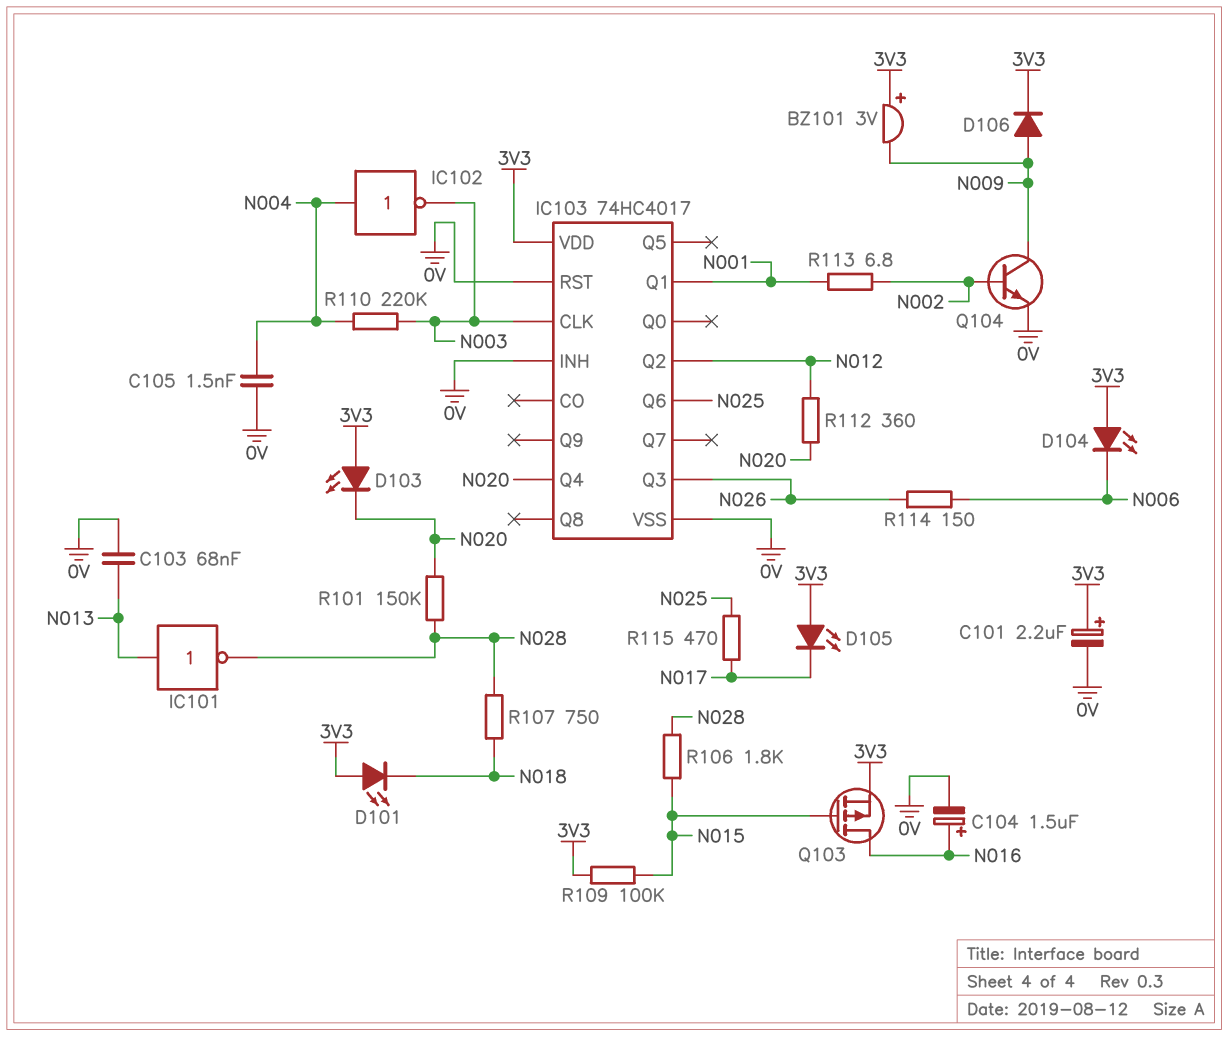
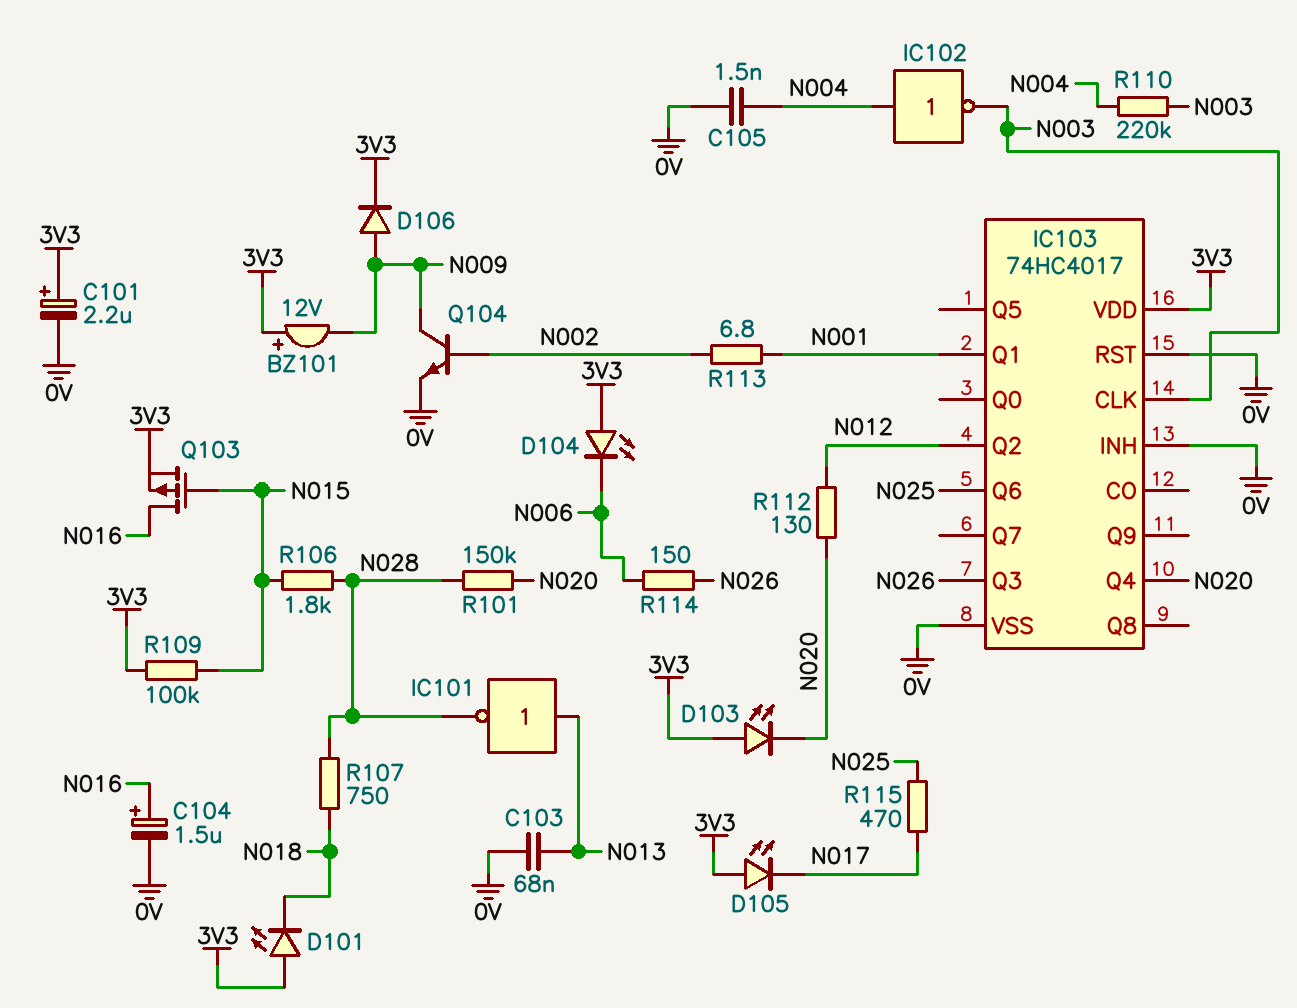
BZ101: buzzer 3V (plus 3V3, minus N009) -> buzzer 12V (plus 3V3, minus N009)
R112: 360 (N012, N020) -> 130 (N012, N020)

